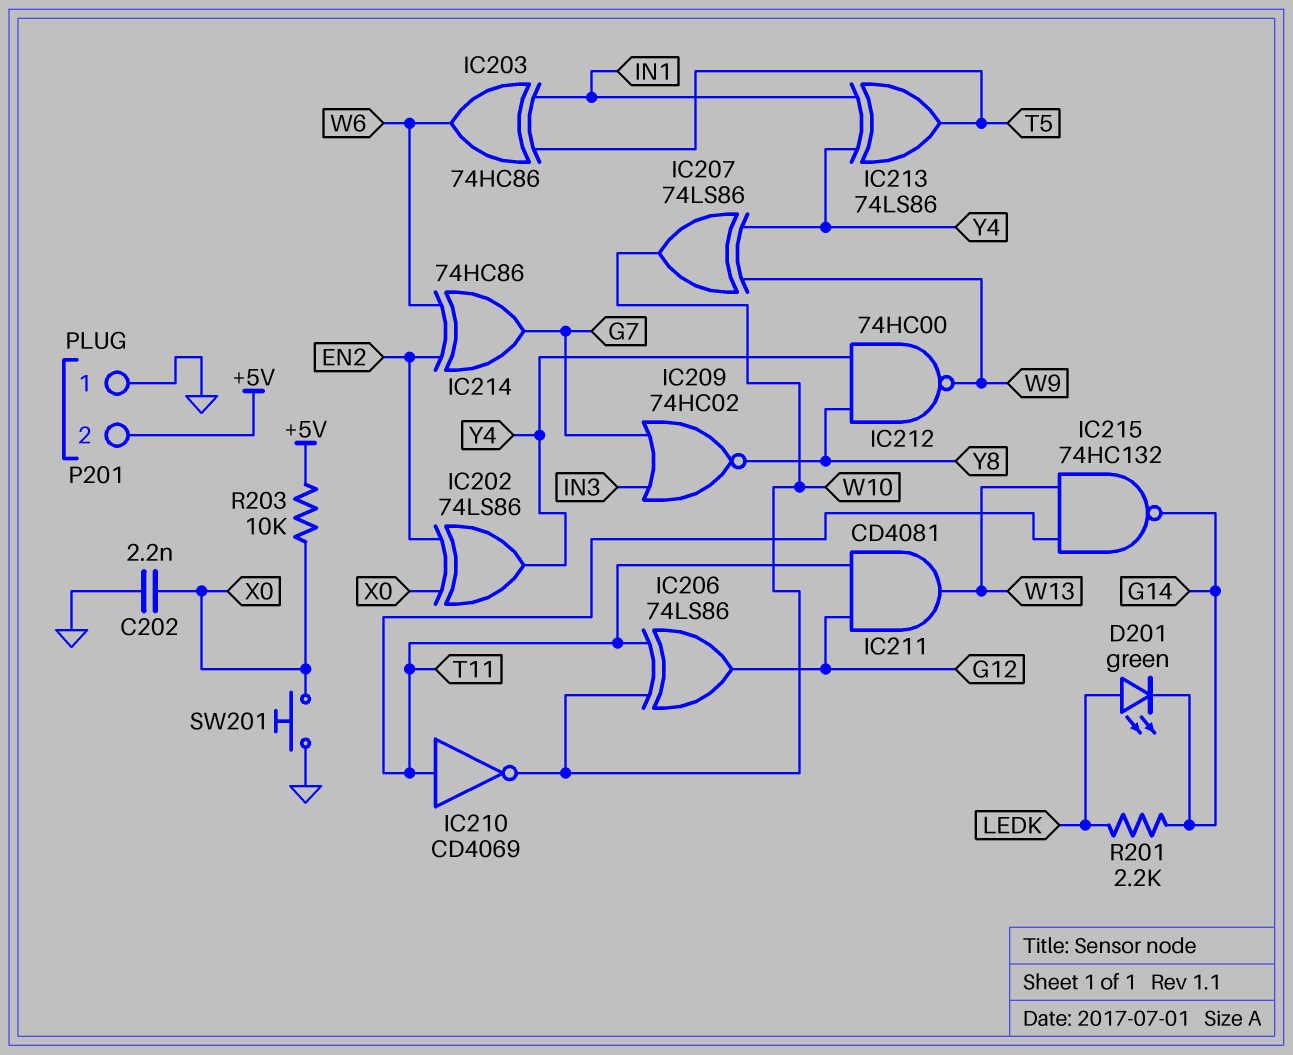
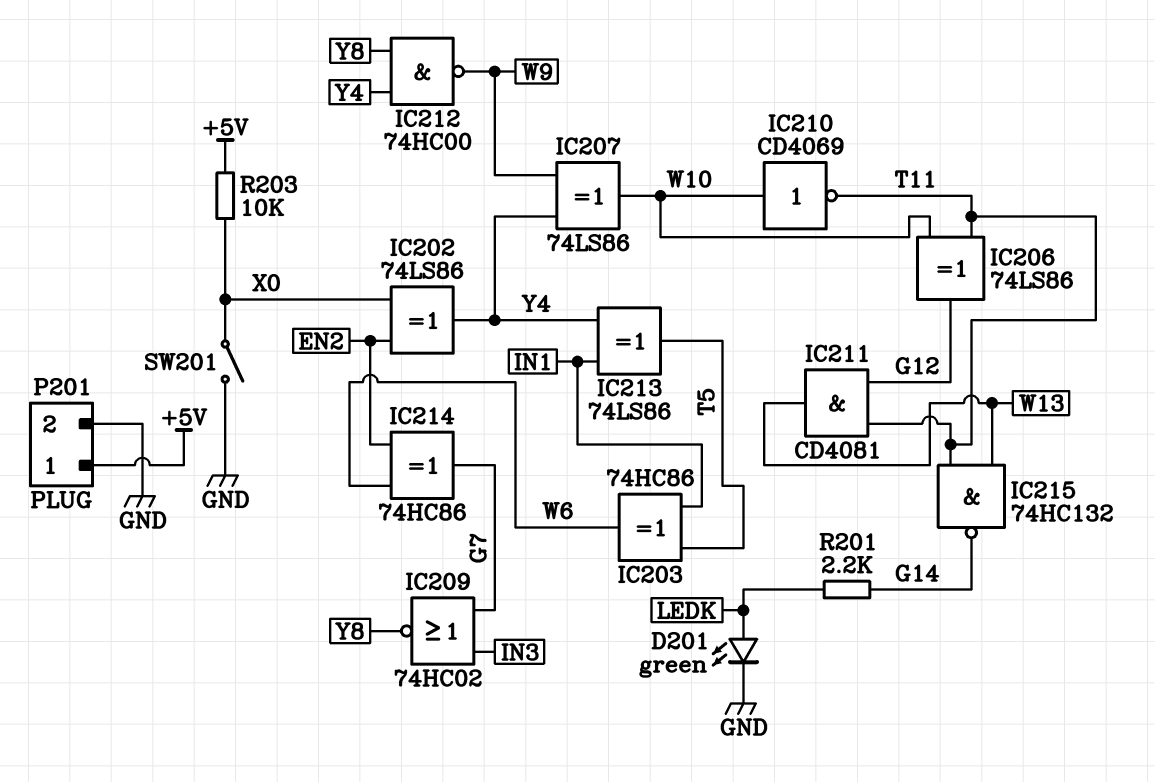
C202: 2.2nF (GND, X0) -> none
D201: LED green (A LEDK, K G14) -> LED green (A LEDK, K GND)
IC210: NOT CD4069 (in T11, out W10) -> NOT CD4069 (in W10, out T11)
P201 pin 1: GND -> +5V
P201 pin 2: +5V -> GND
SW201: button (GND, X0) -> switch (GND, X0)

